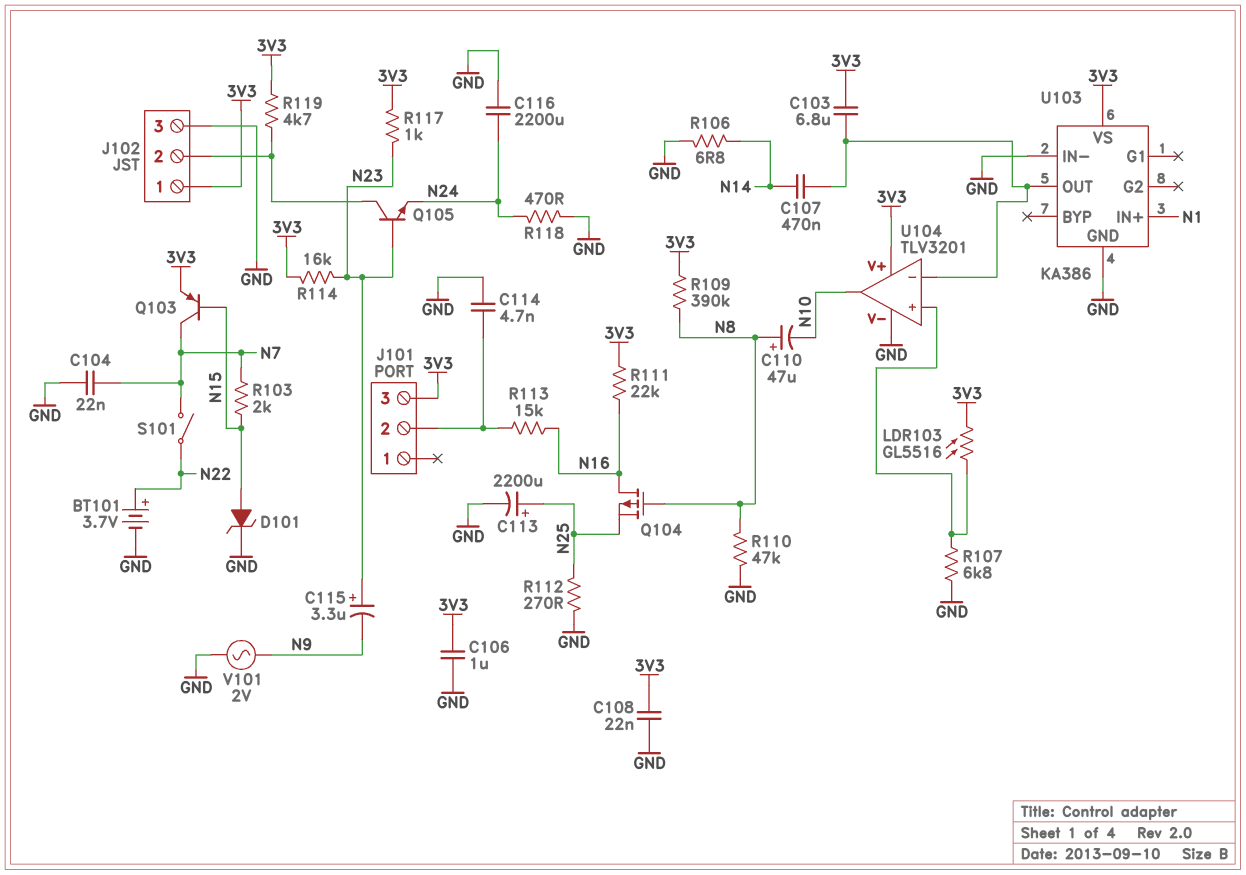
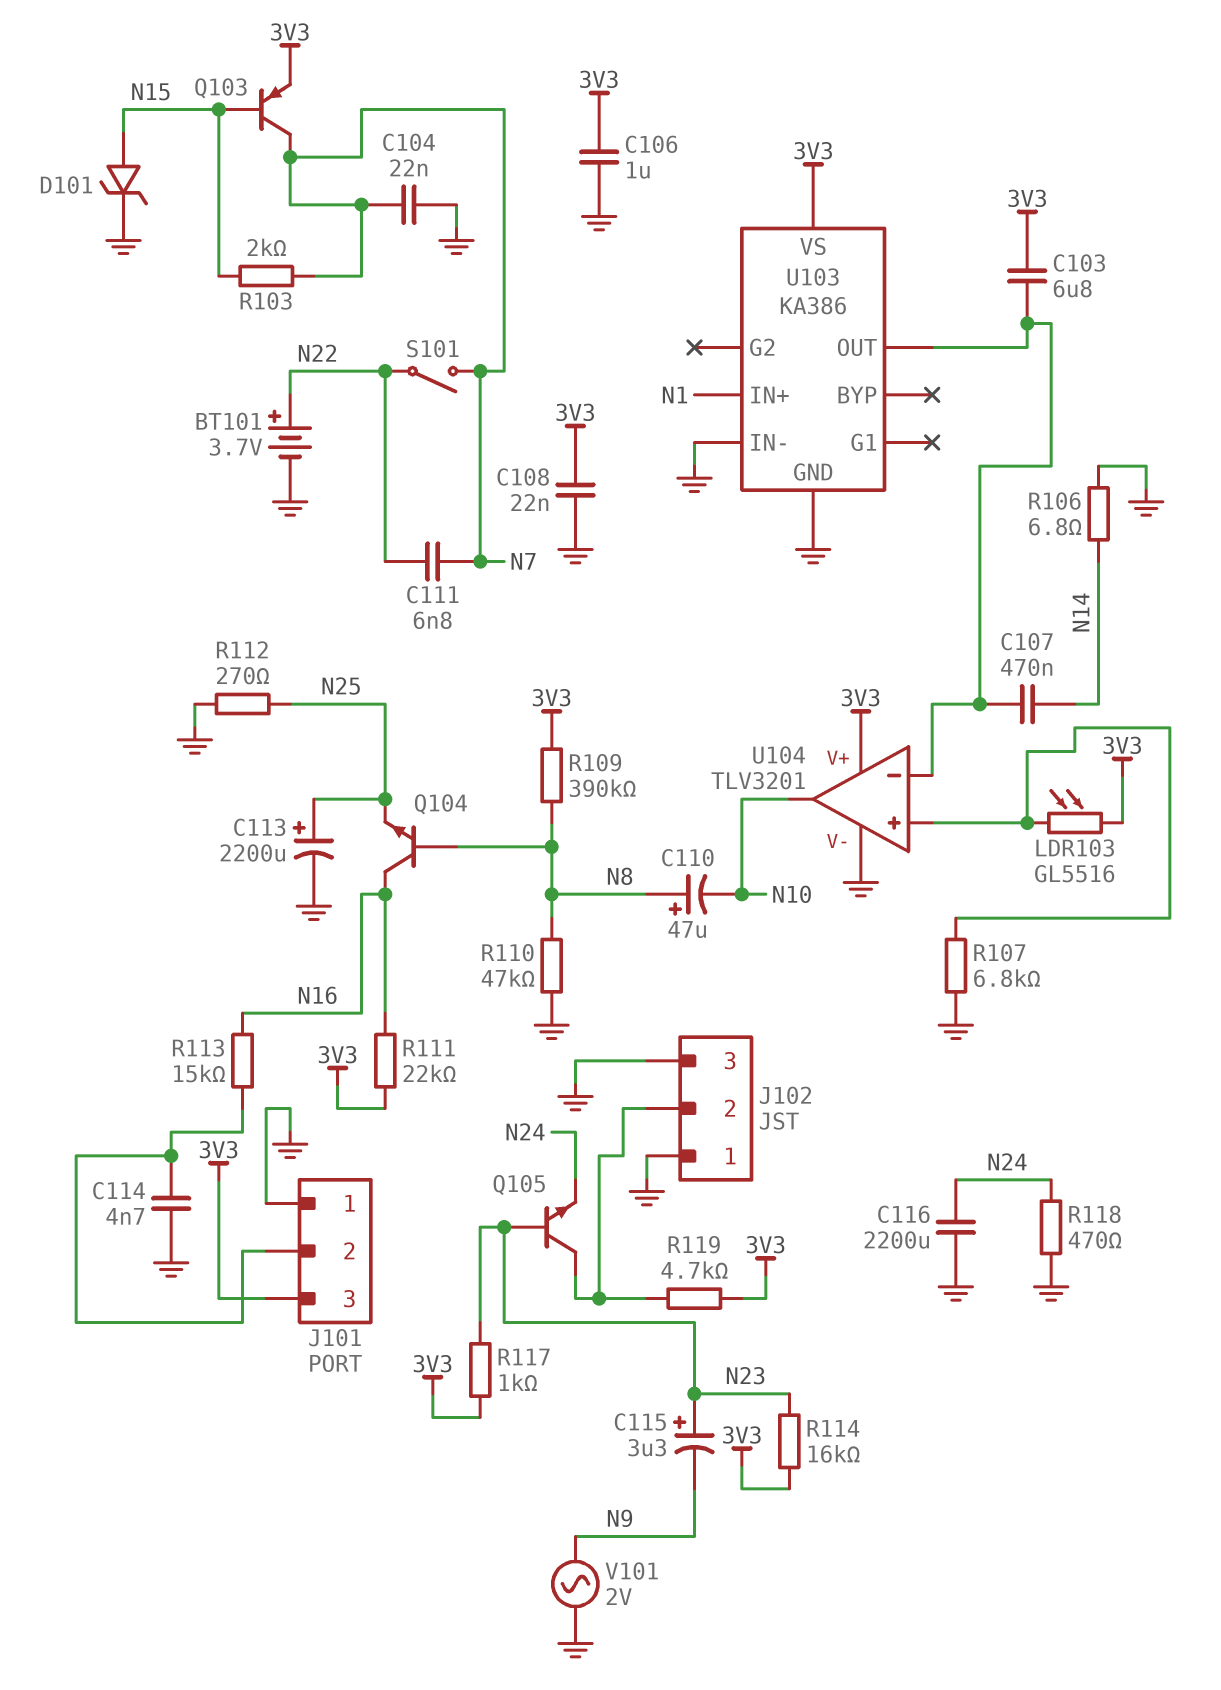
C111: none -> 6.8nF (N7, N22)
J101 pin 1: none -> GND
J102 pin 1: 3V3 -> GND
Q104: PMOS (G N8, D N16, S N25) -> NPN (B N8, C N16, E N25)

